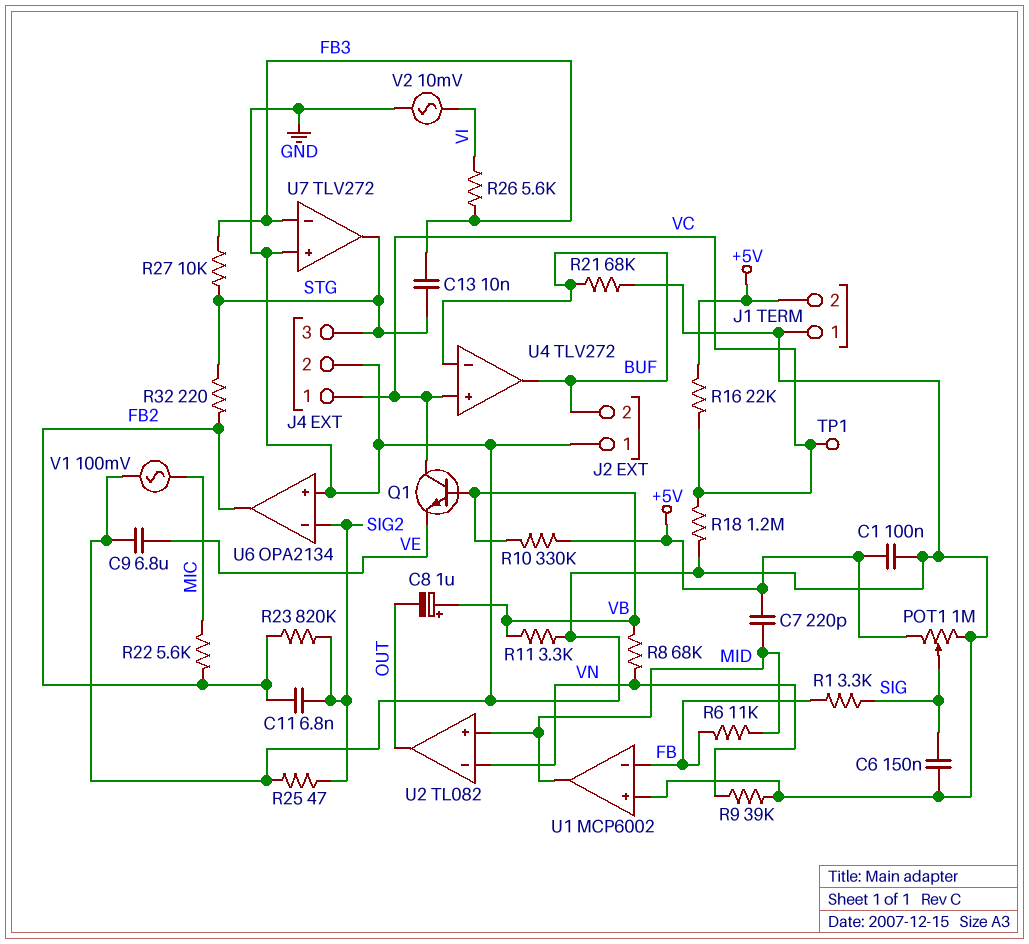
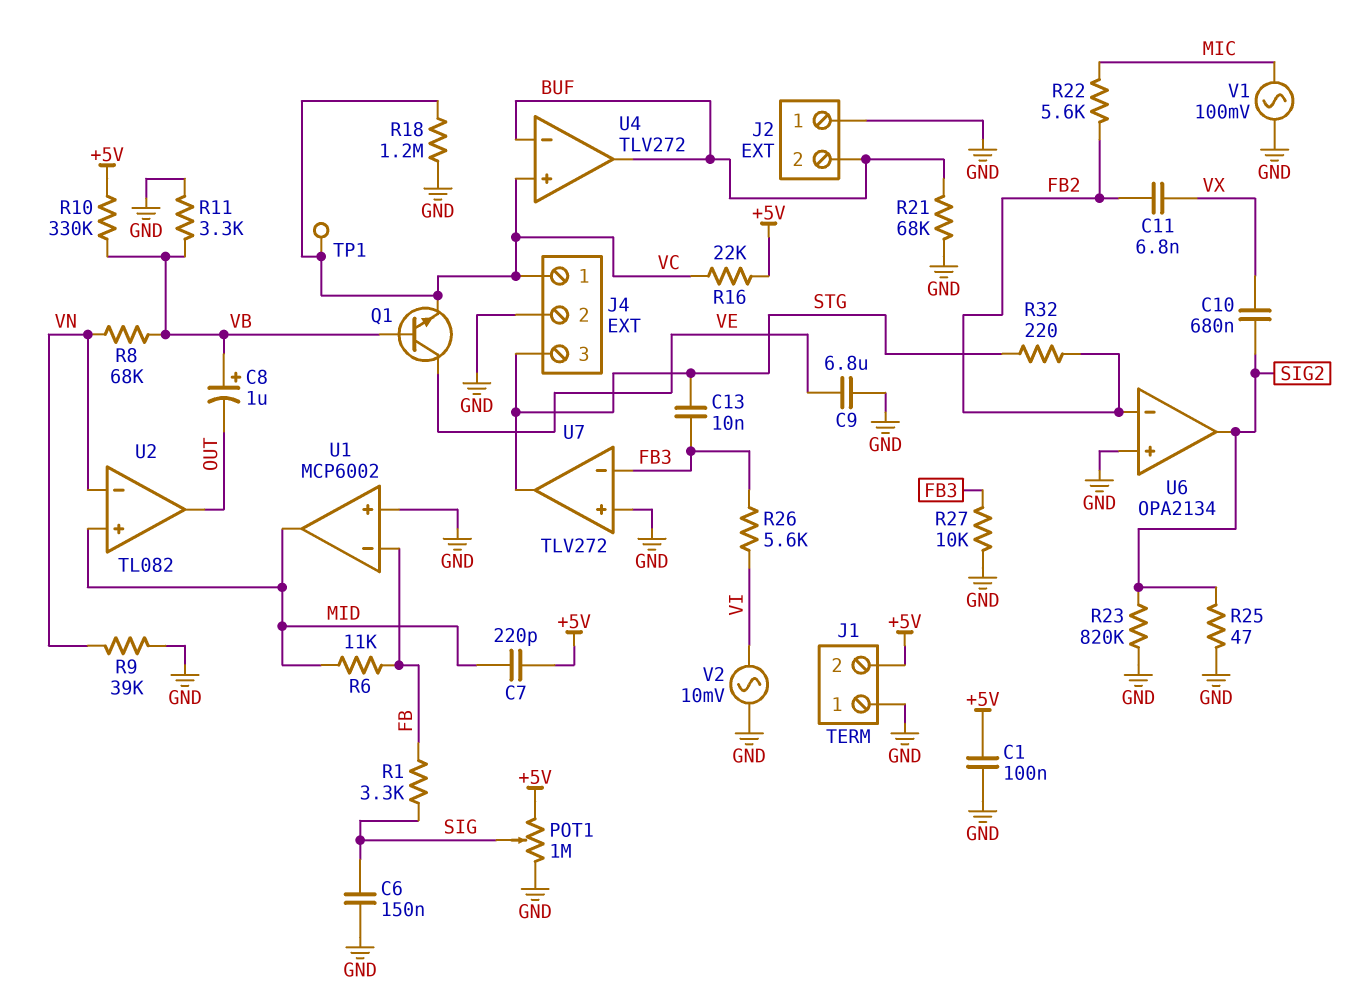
C10: none -> 680nF (SIG2, VX)
C11: 6.8nF (FB2, SIG2) -> 6.8nF (FB2, VX)
Q1: NPN (B VB, C VC, E VE) -> NPN (B VB, C VE, E VC)
R23: 820k (FB2, SIG2) -> 820k (GND, SIG2)
R27: 10k (FB3, STG) -> 10k (FB3, GND)
U6 pin in-: SIG2 -> FB2
U6 pin out: FB2 -> SIG2

